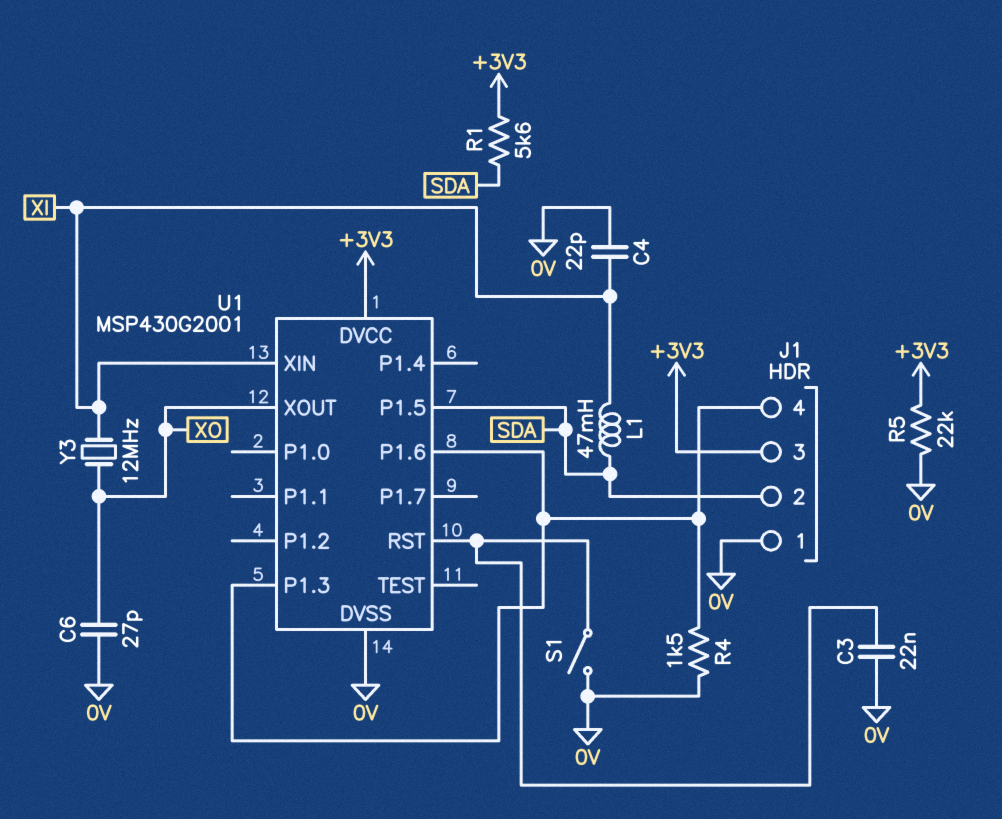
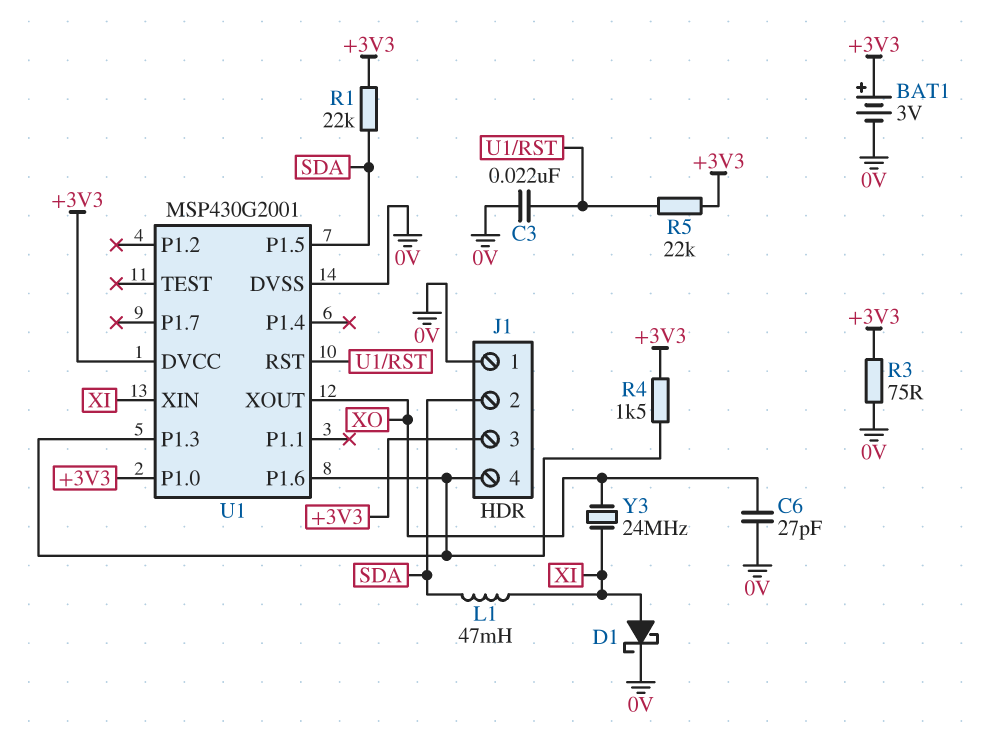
BAT1: none -> 3V (plus +3V3, minus 0V)
C4: 22pF (0V, XI) -> none
D1: none -> schottky (A XI, K 0V)
R1: 5.6k (+3V3, SDA) -> 22k (+3V3, SDA)
R3: none -> 75 (+3V3, 0V)
R4: 1.5k (0V, J1/4) -> 1.5k (+3V3, J1/4)
R5: 22k (+3V3, 0V) -> 22k (+3V3, U1/RST)
S1: switch (0V, U1/RST) -> none
U1 pin P1.0: none -> +3V3
Y3: 12MHz (XI, XO) -> 24MHz (XI, XO)

